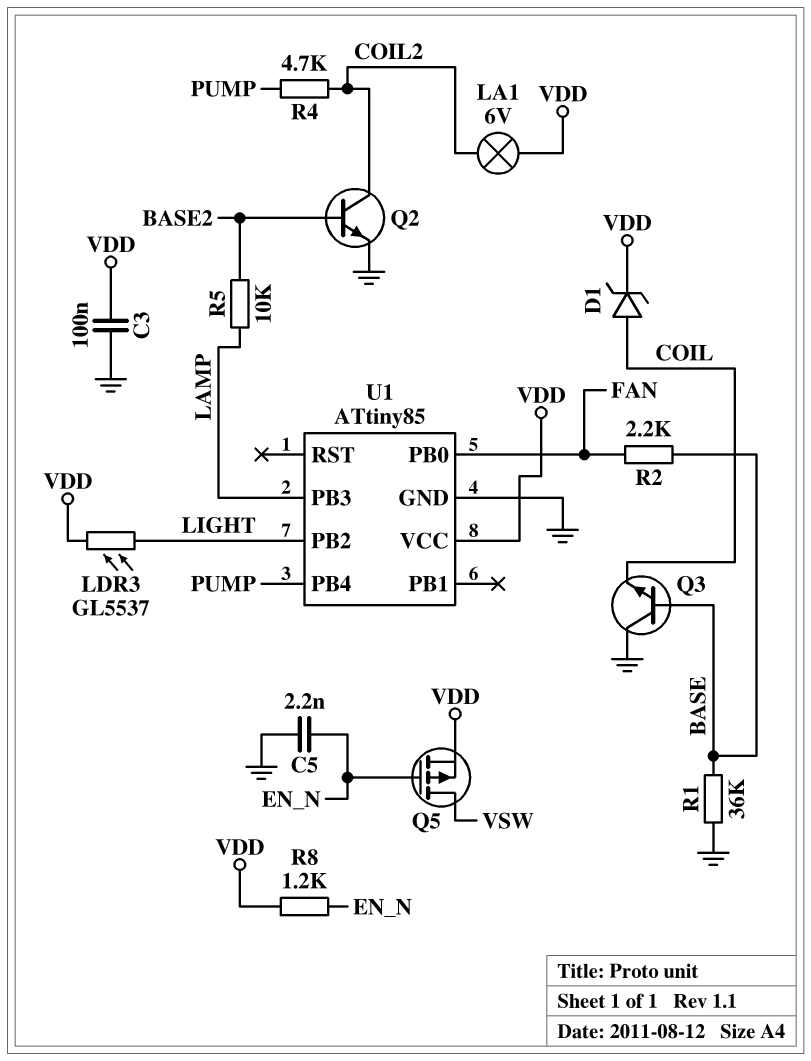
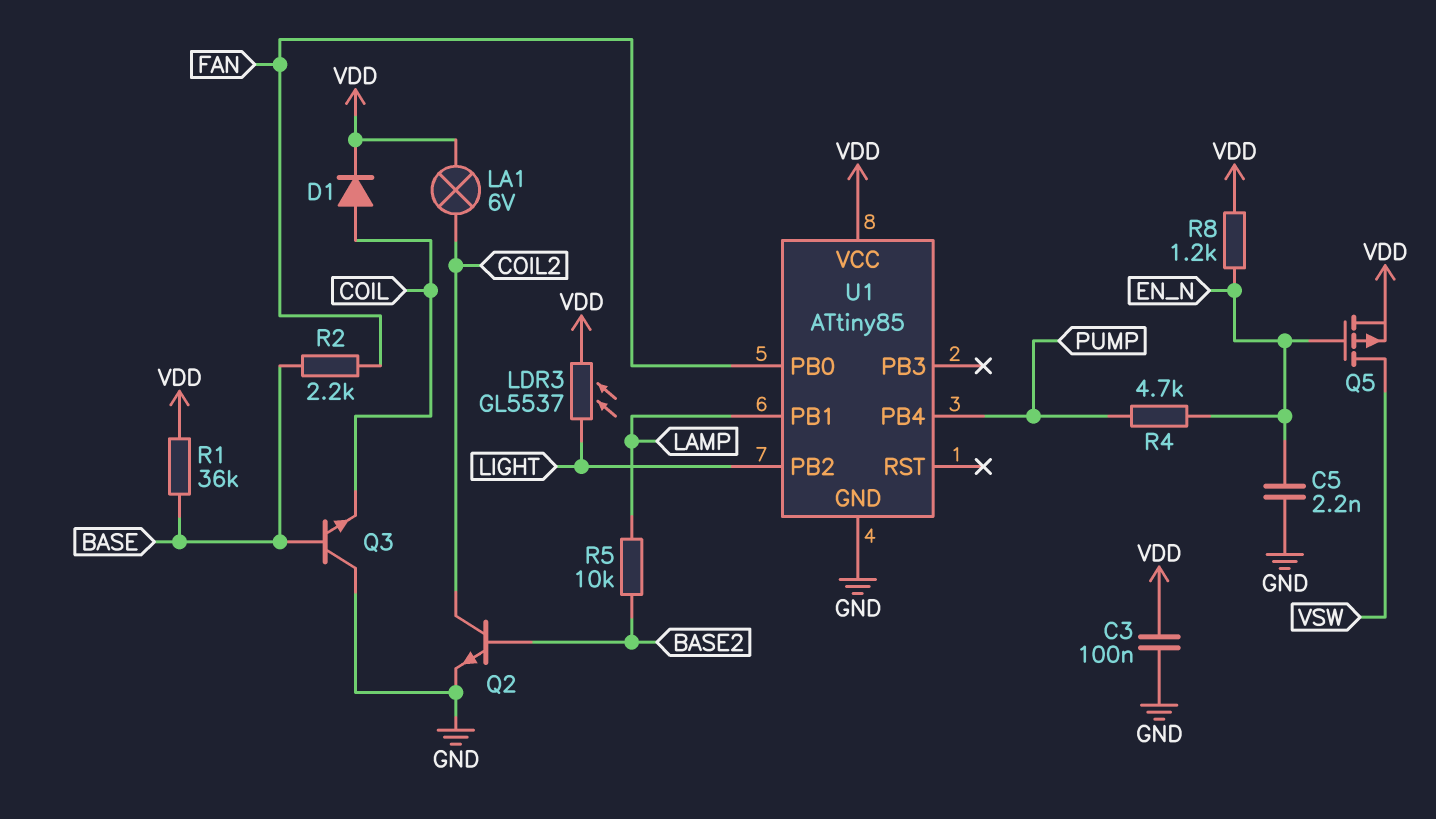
D1: zener (A COIL, K VDD) -> diode (A COIL, K VDD)
R1: 36k (BASE, GND) -> 36k (BASE, VDD)
R4: 4.7k (COIL2, PUMP) -> 4.7k (EN_N, PUMP)
U1 pin PB1: none -> LAMP
U1 pin PB3: LAMP -> none

